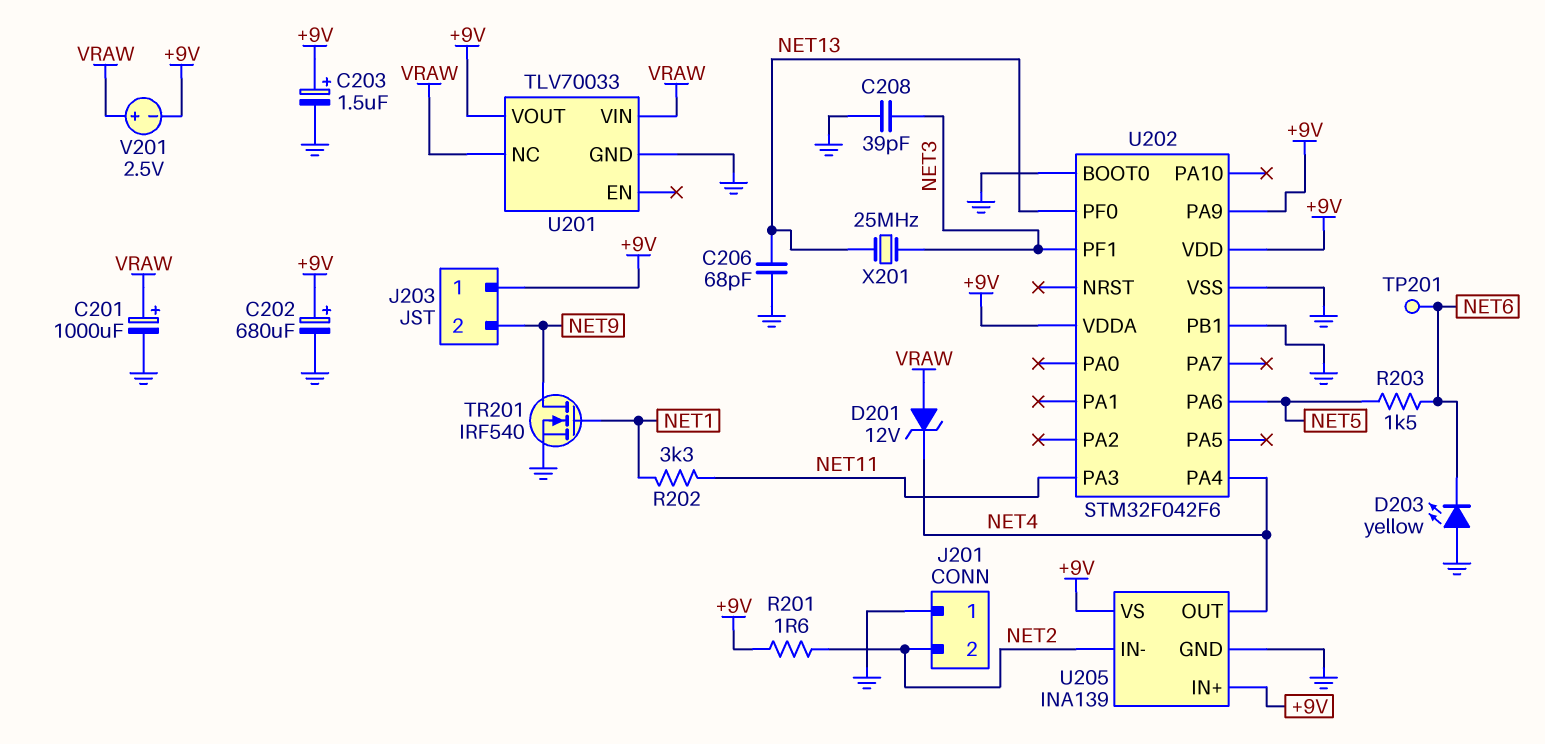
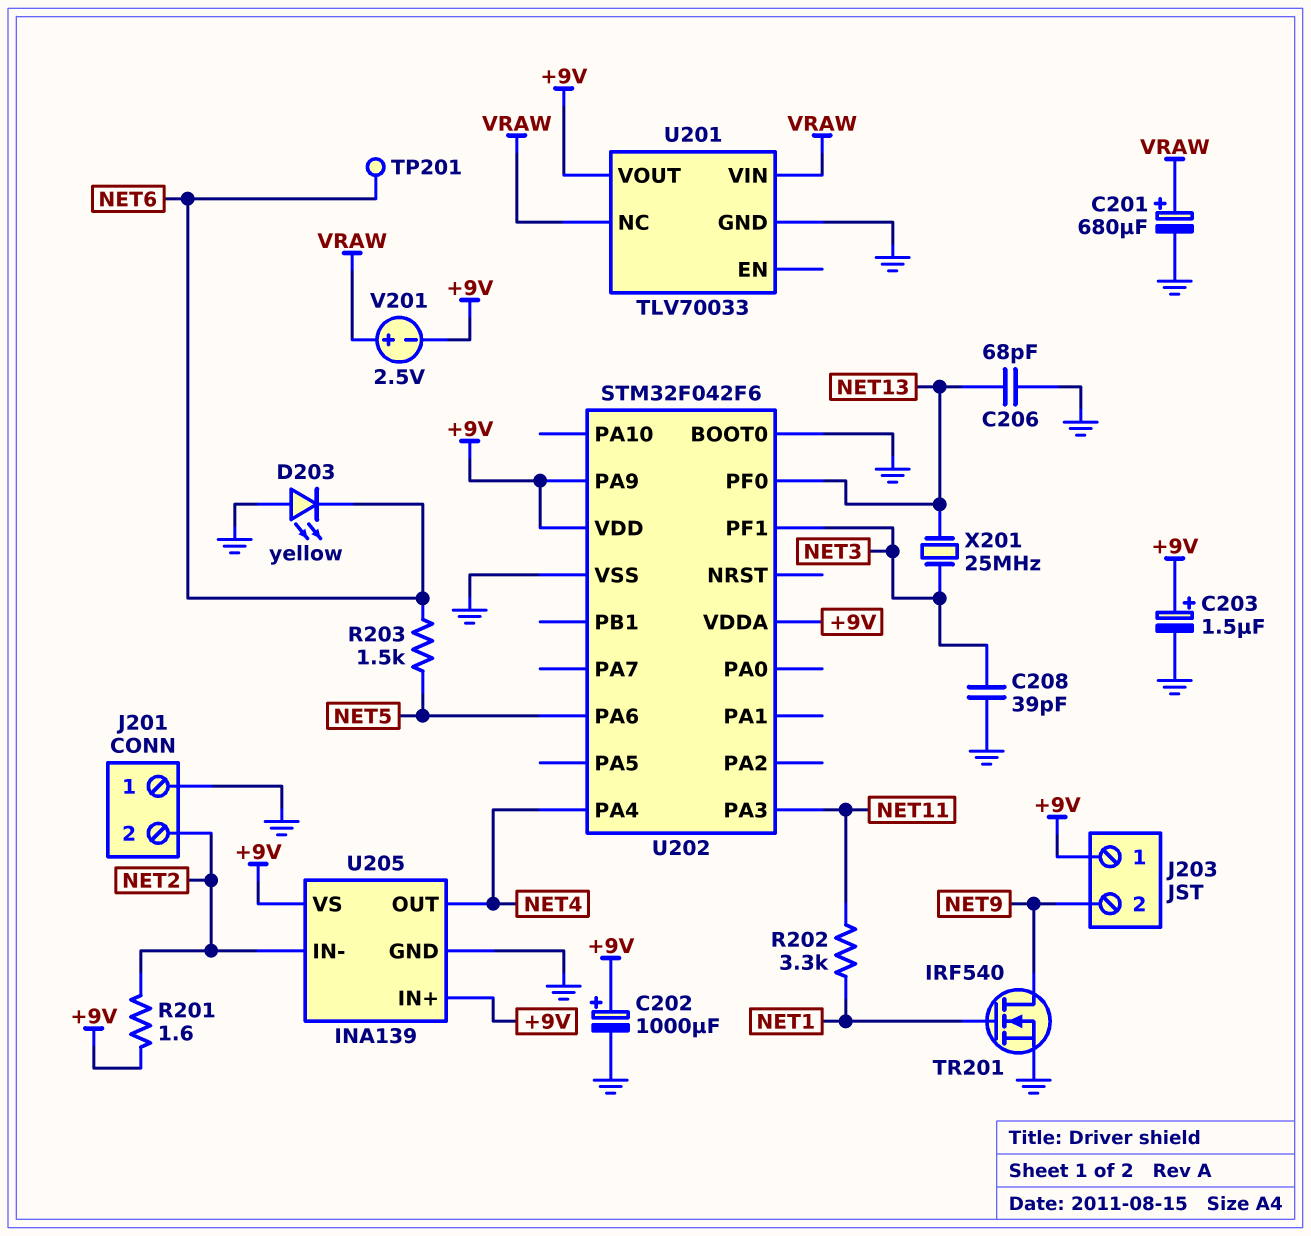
C201: 1000uF (plus VRAW, minus GND) -> 680uF (plus VRAW, minus GND)
C202: 680uF (plus +9V, minus GND) -> 1000uF (plus +9V, minus GND)
D201: zener 12V (A VRAW, K NET4) -> none
U202 pin PB1: GND -> none

